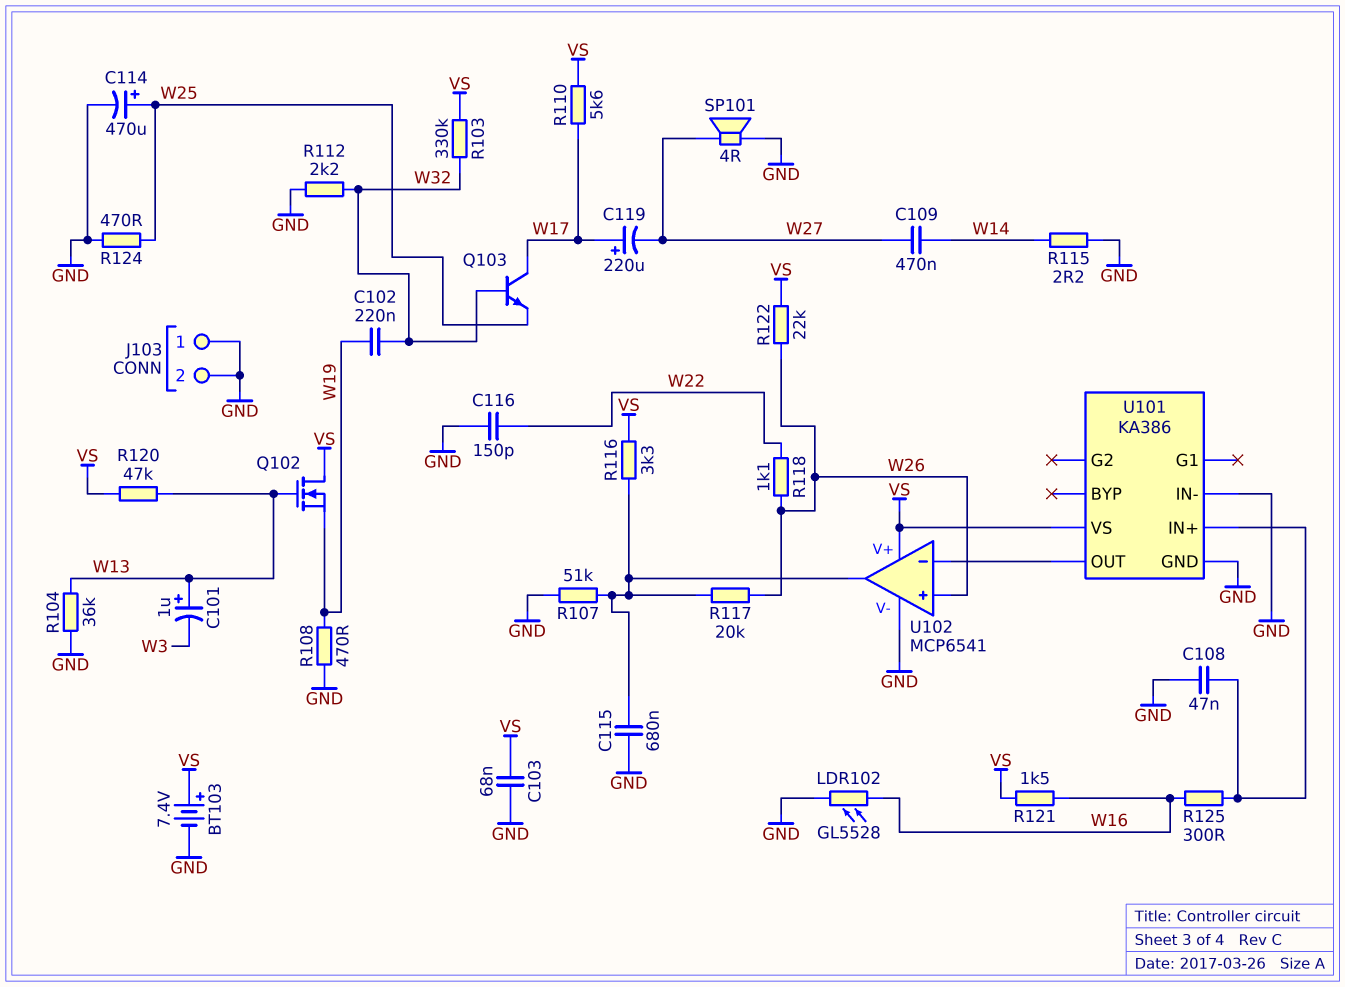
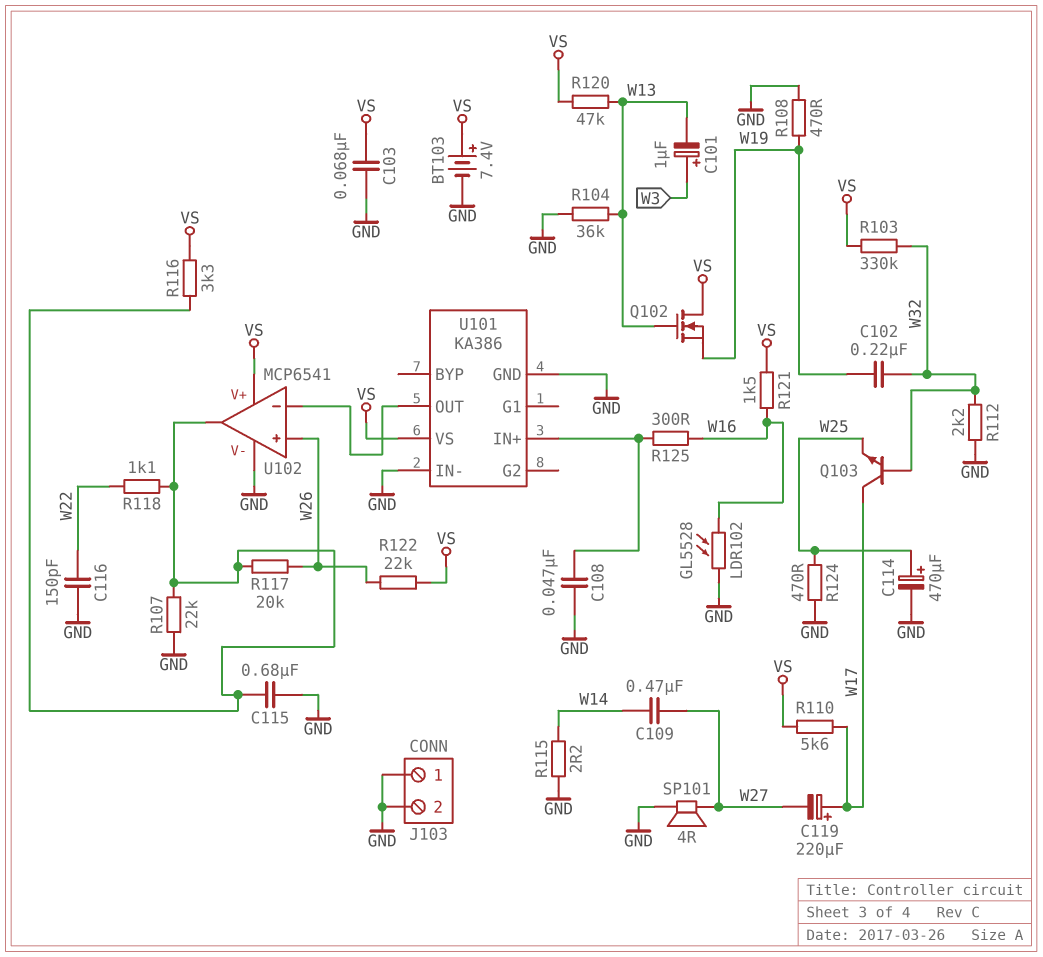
C101: 1uF (plus W13, minus W3) -> 1uF (plus W3, minus W13)
R107: 51k (GND, U102/out) -> 22k (GND, U102/out)
R118: 1.1k (W22, W26) -> 1.1k (U102/out, W22)

